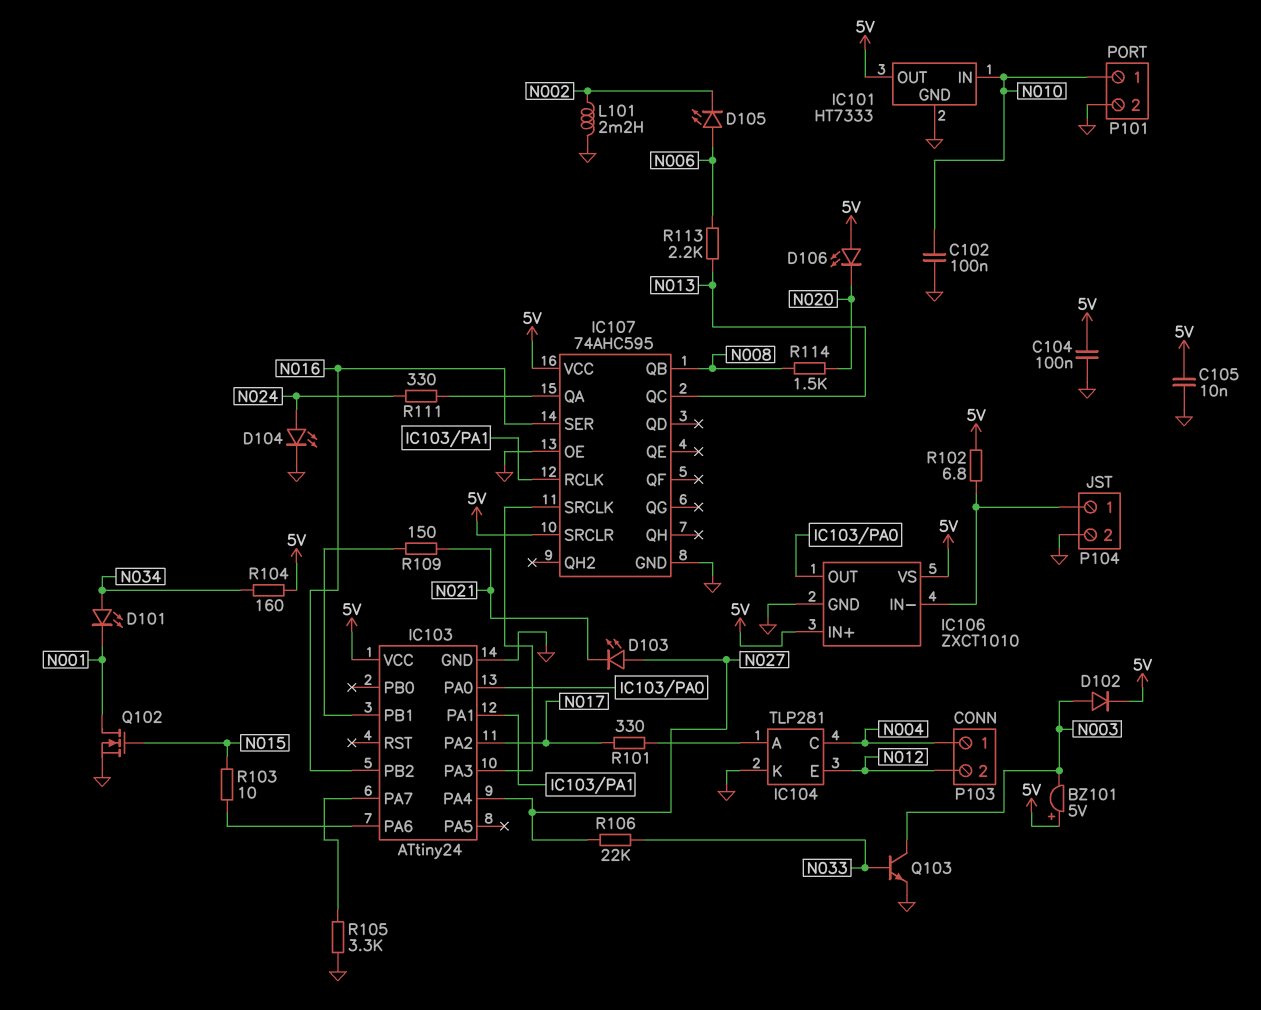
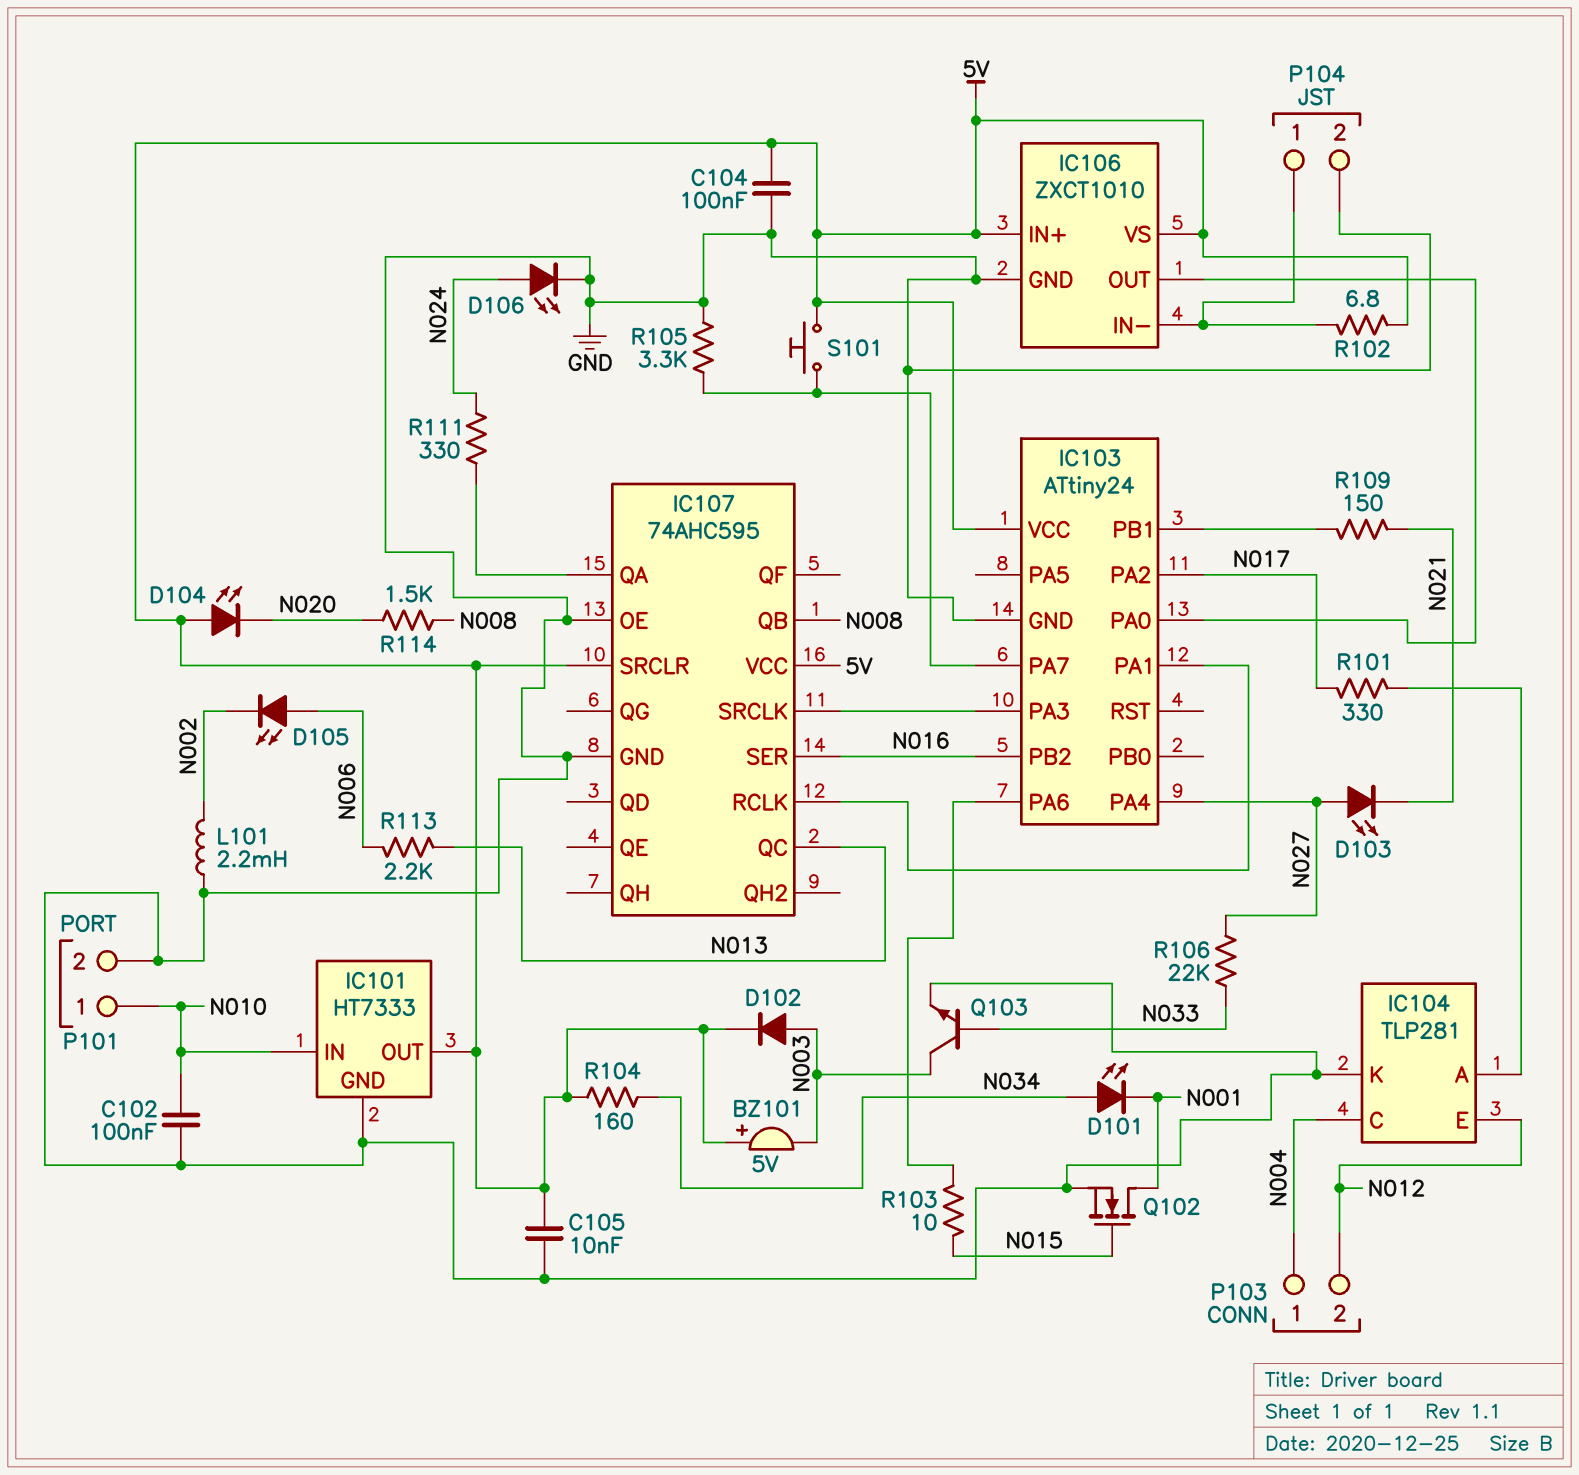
D104: LED (A N024, K GND) -> LED (A 5V, K N020)
D106: LED (A 5V, K N020) -> LED (A N024, K GND)
S101: none -> button (5V, IC103/PA7)

